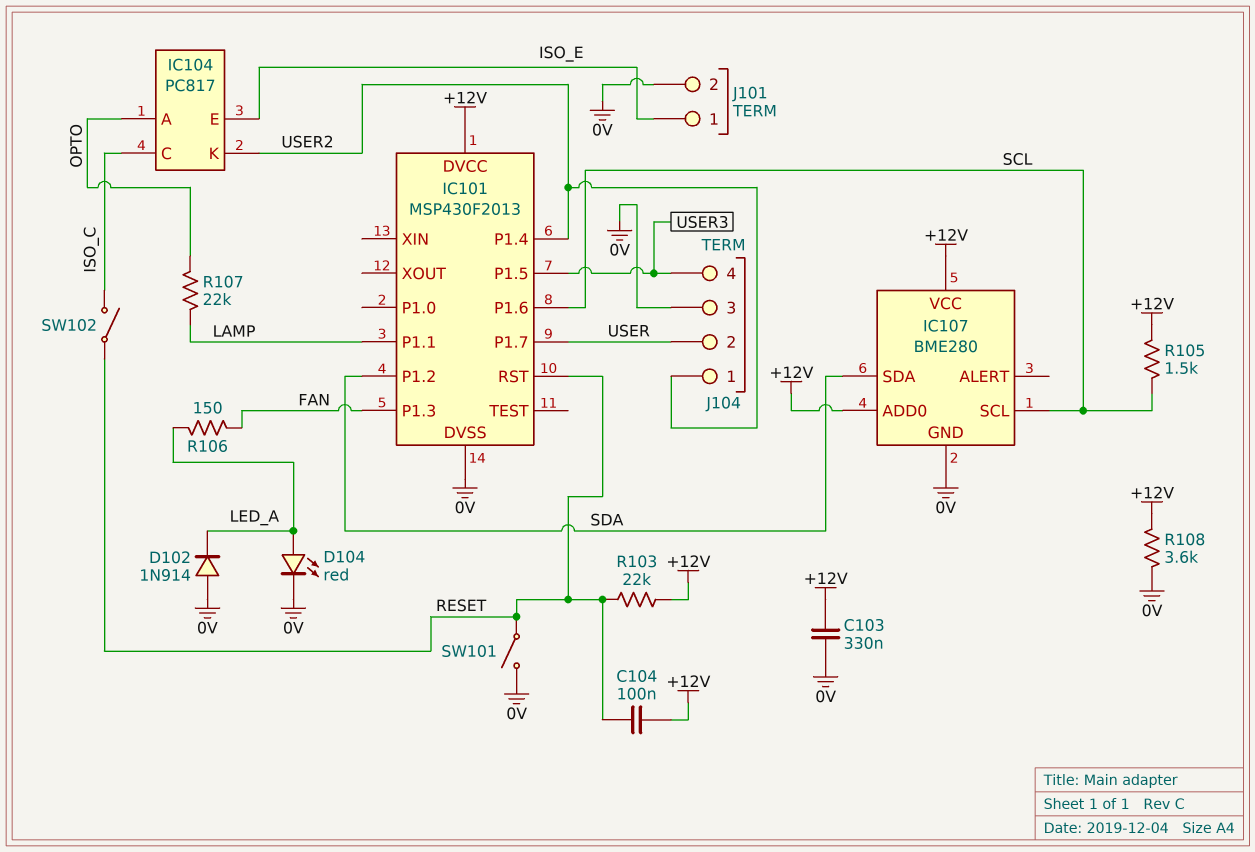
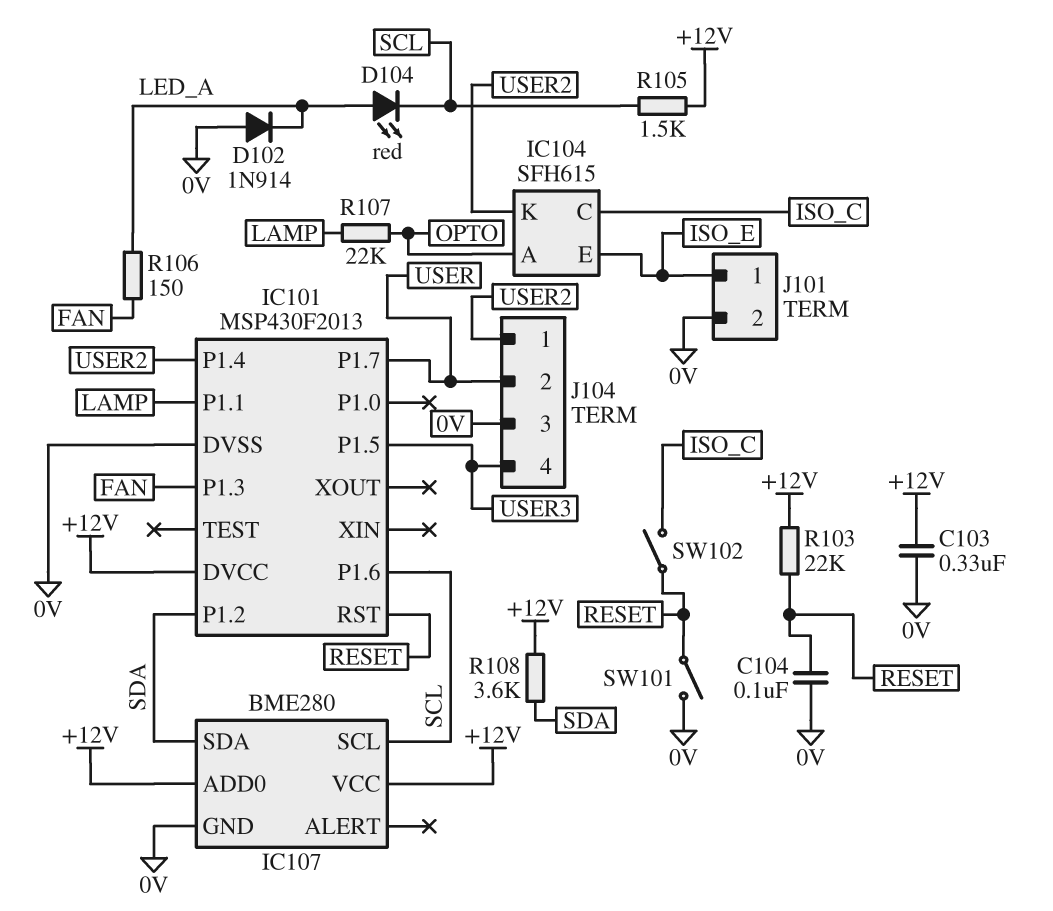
C104: 100nF (+12V, RESET) -> 100nF (0V, RESET)
D104: LED red (A LED_A, K 0V) -> LED red (A LED_A, K SCL)
IC104: PC817 -> SFH615
R108: 3.6k (+12V, 0V) -> 3.6k (+12V, SDA)

